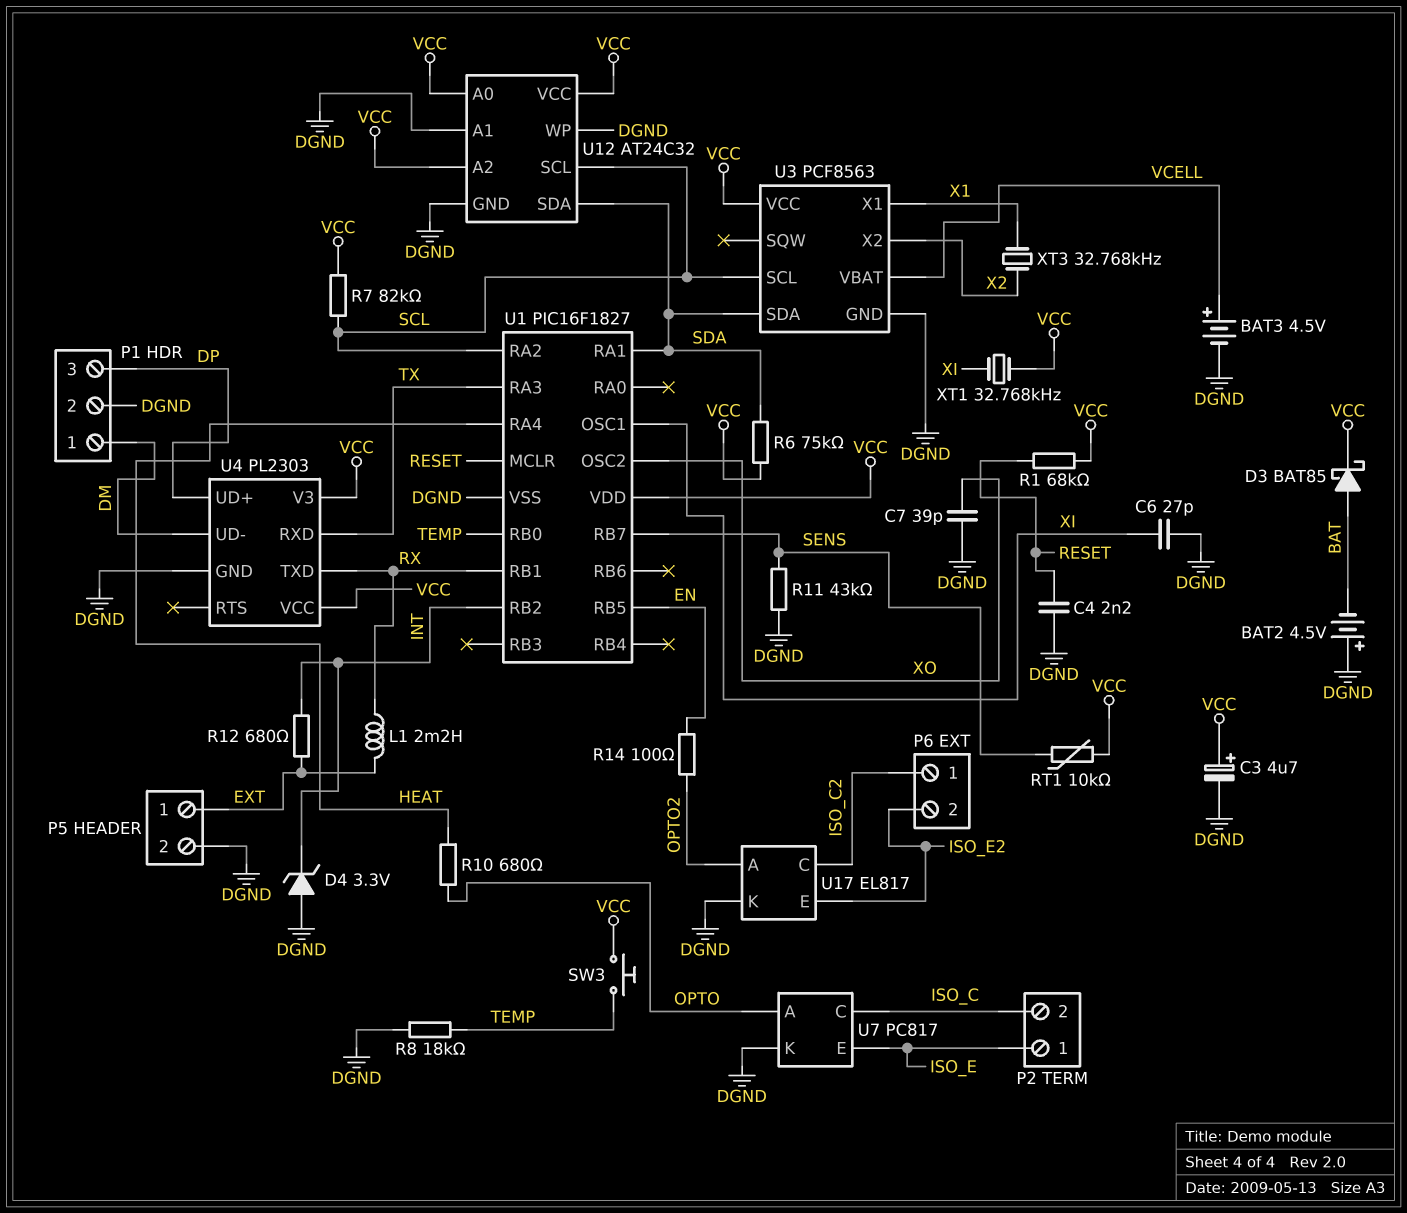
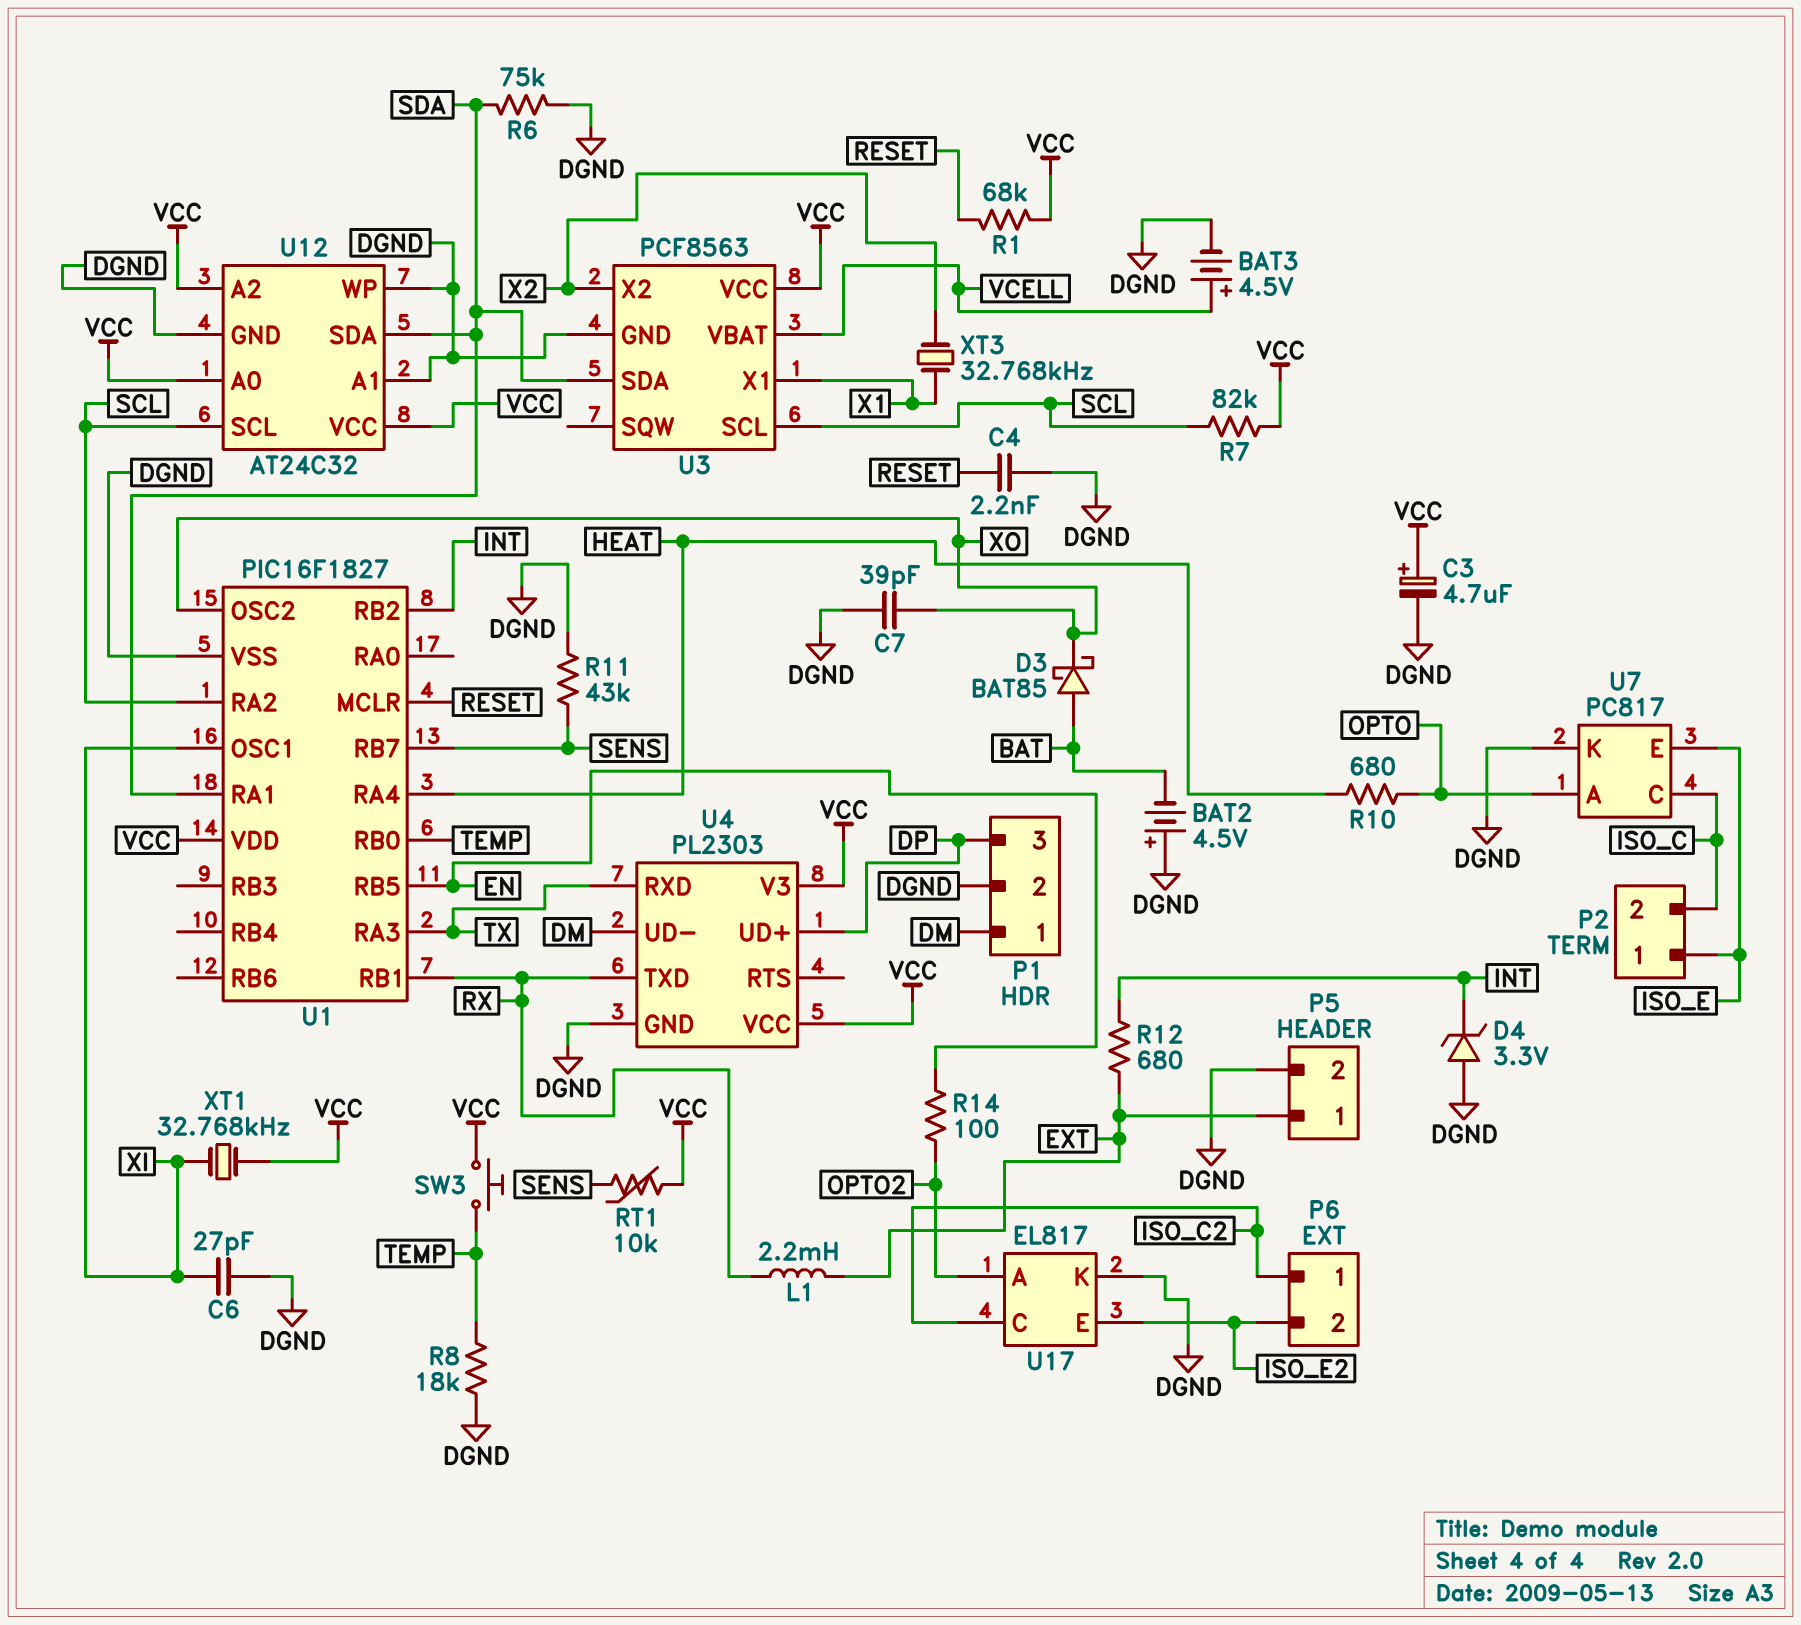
D3: schottky BAT85 (A BAT, K VCC) -> schottky BAT85 (A BAT, K XO)
R6: 75k (SDA, VCC) -> 75k (DGND, SDA)

